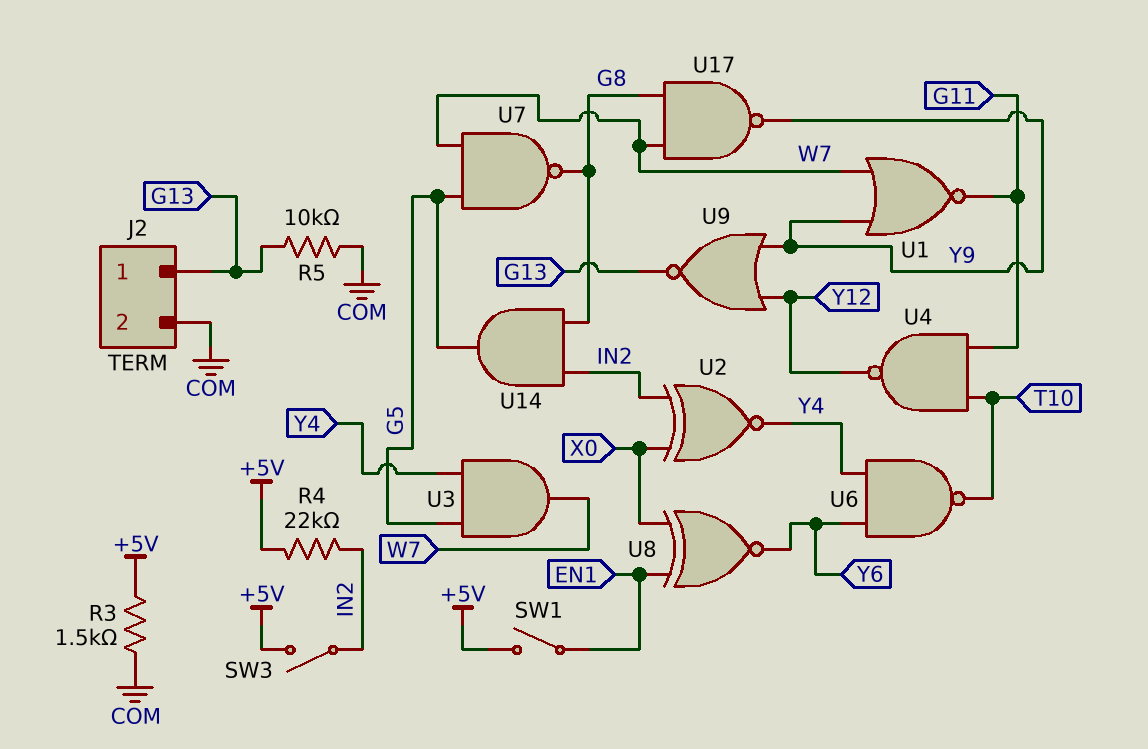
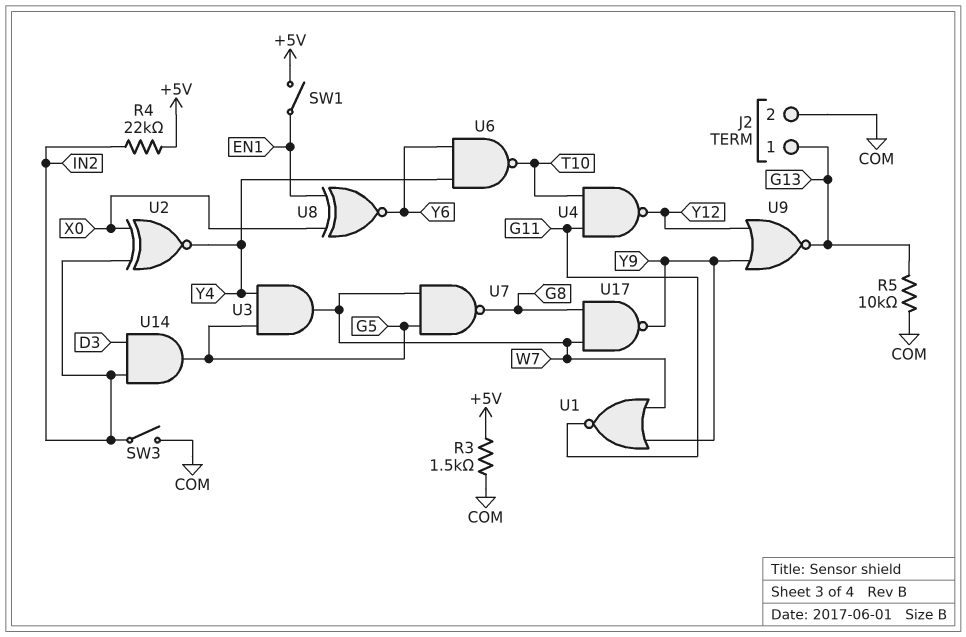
SW3: switch (+5V, IN2) -> switch (COM, IN2)
U14: AND (in G8, in IN2, out G5) -> AND (in D3, in IN2, out G5)

